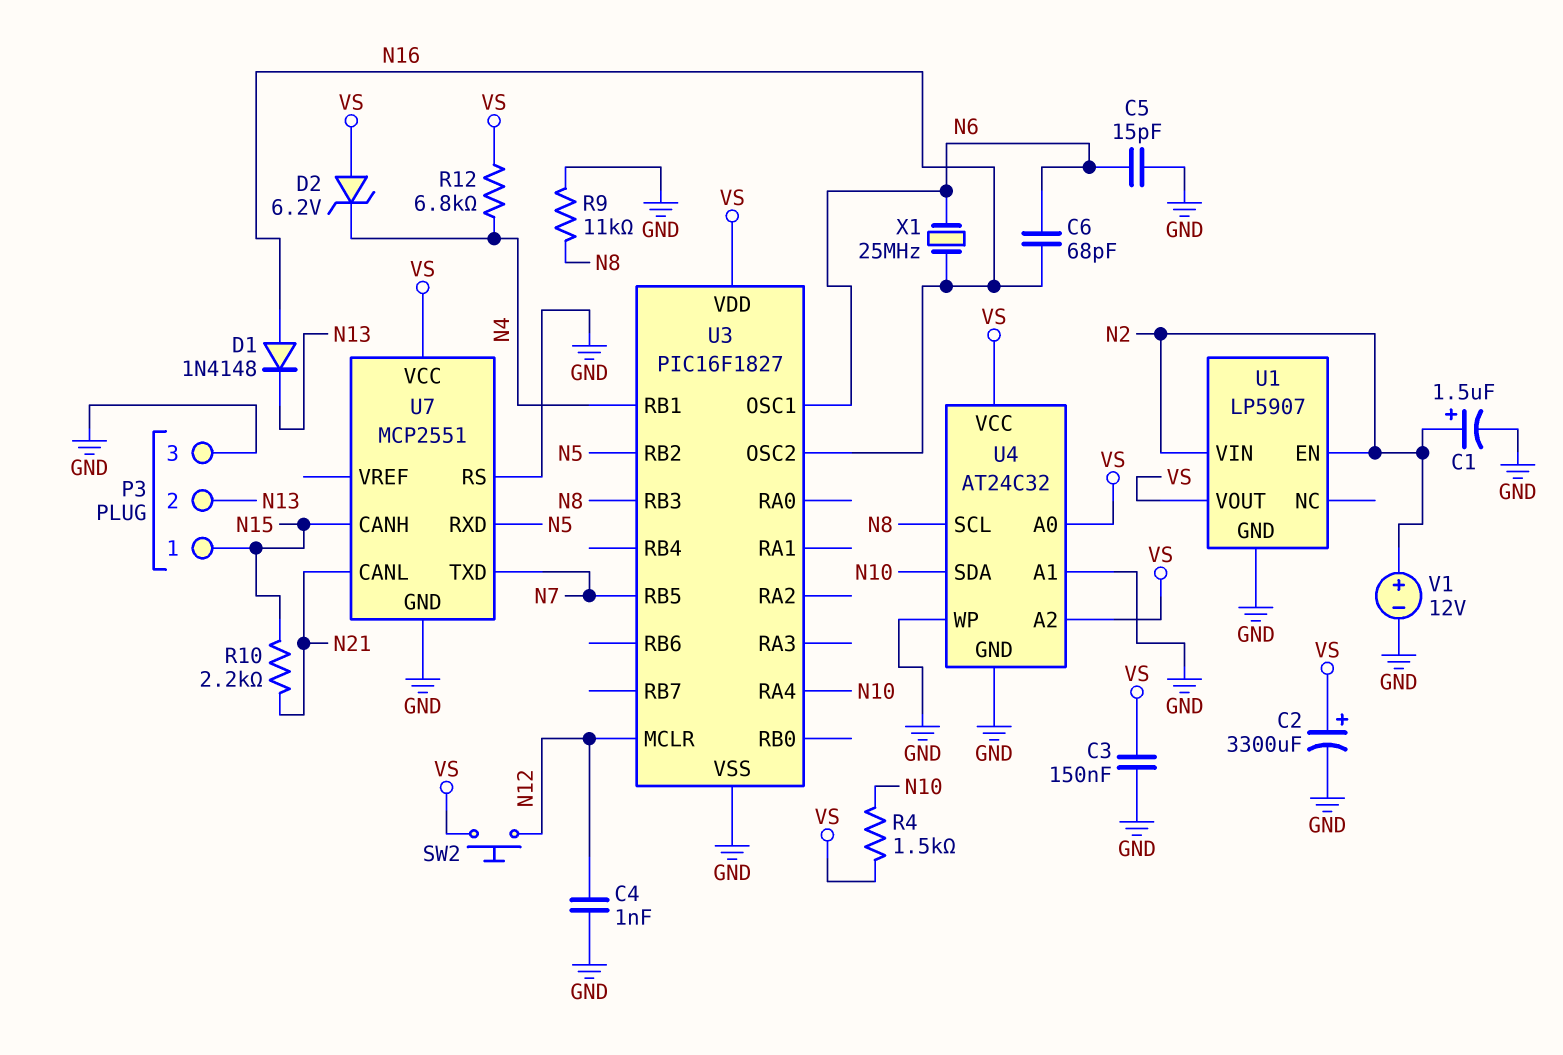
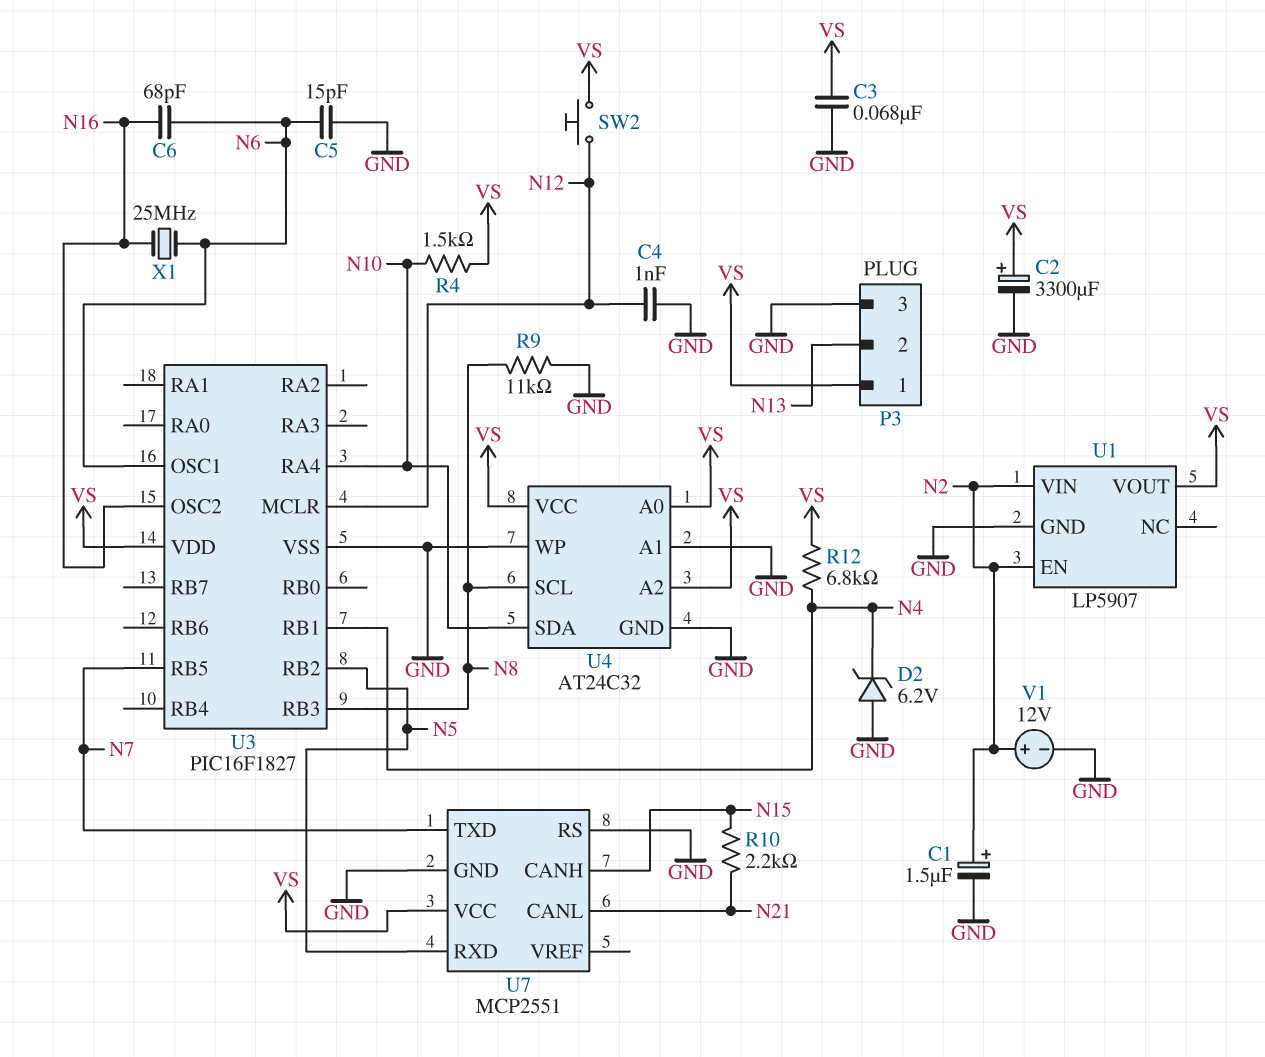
C3: 150nF (GND, VS) -> 68nF (GND, VS)
D1: diode 1N4148 (A N16, K N13) -> none
D2: zener 6.2V (A VS, K N4) -> zener 6.2V (A GND, K N4)
P3 pin 1: N15 -> VS

